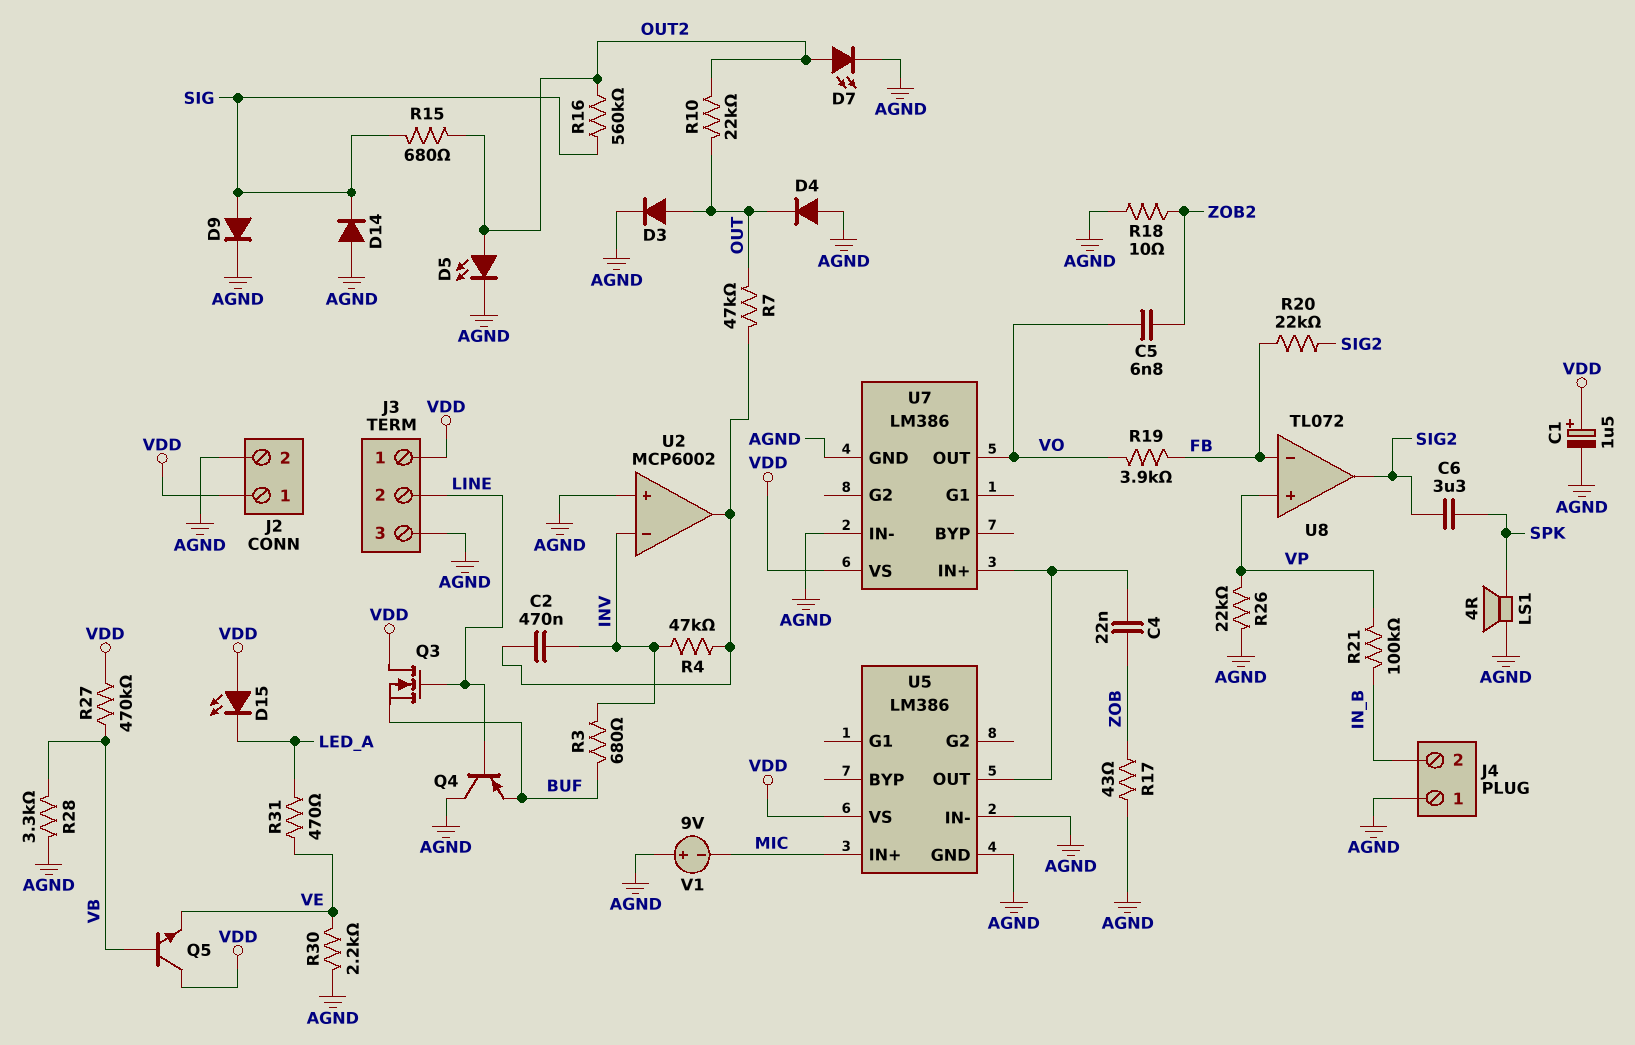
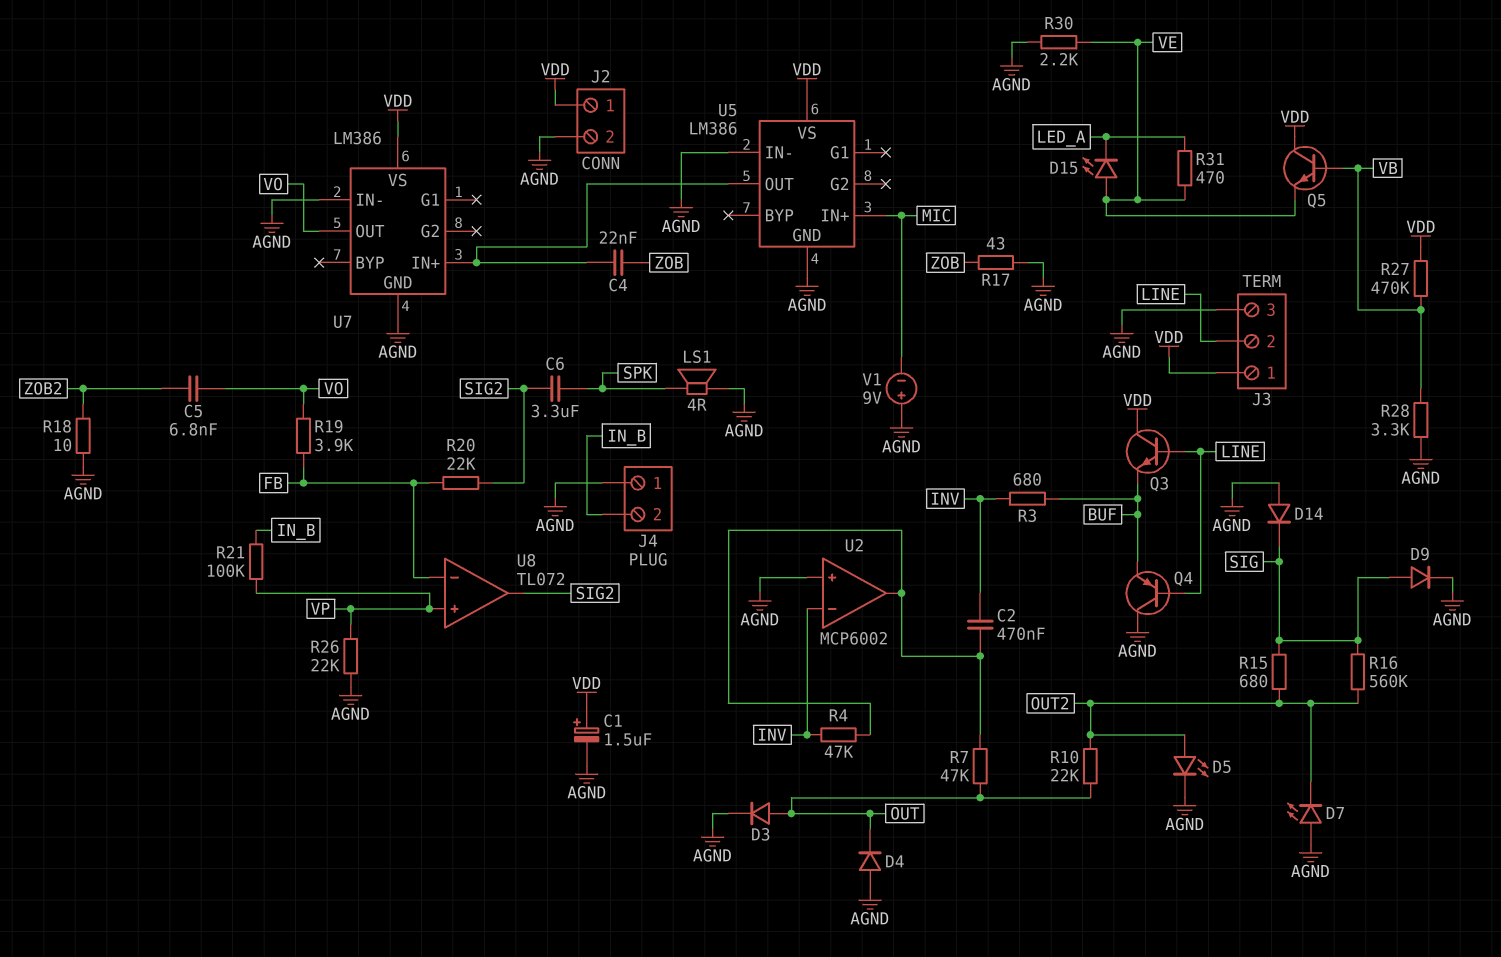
D7: LED (A OUT2, K AGND) -> LED (A AGND, K OUT2)
D15: LED (A VDD, K LED_A) -> LED (A VE, K LED_A)
Q3: NMOS (G LINE, D VDD, S BUF) -> NPN (B LINE, C VDD, E BUF)

